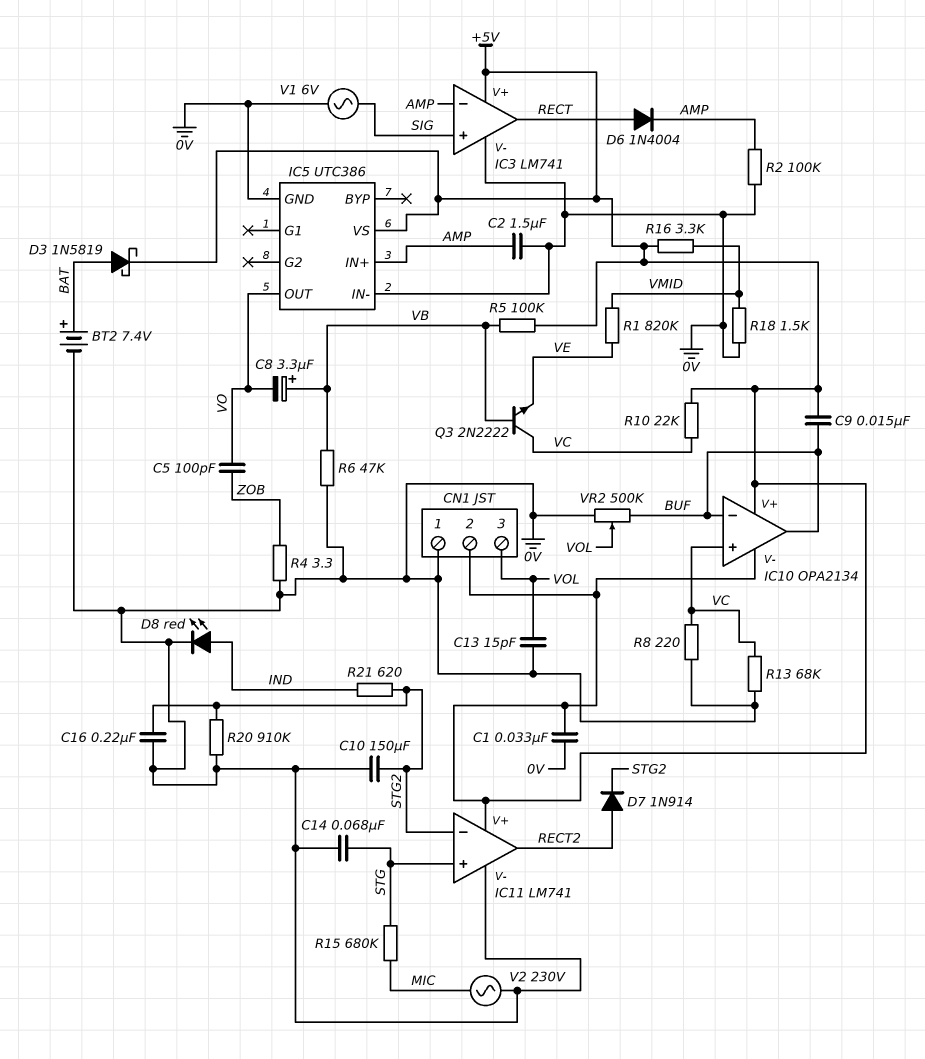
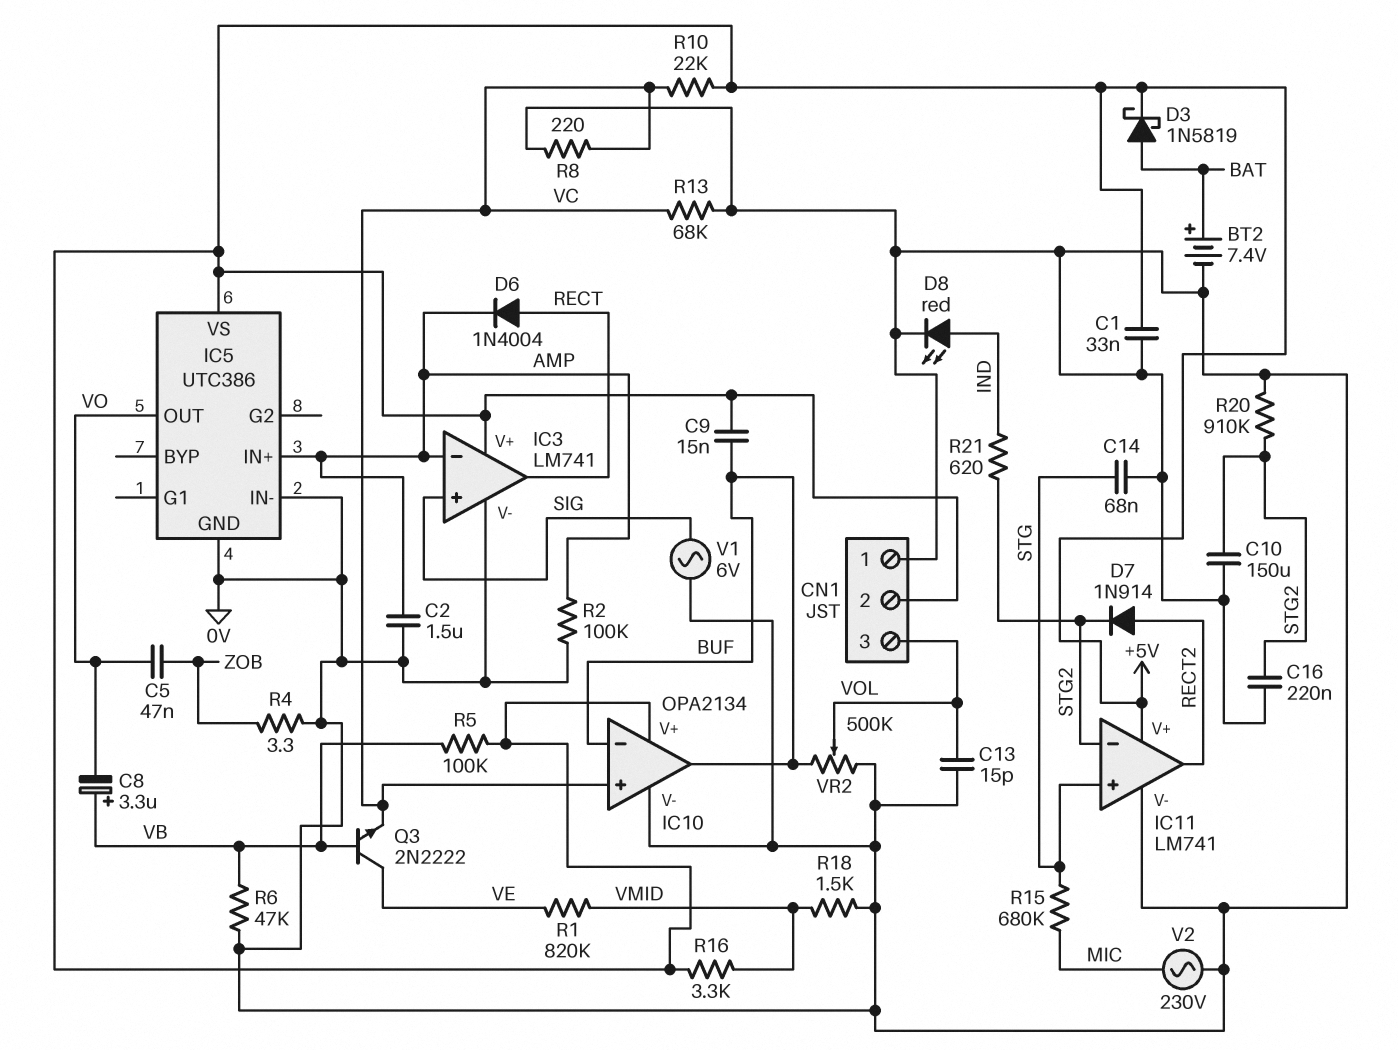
C5: 100pF (VO, ZOB) -> 47nF (VO, ZOB)
IC10 pin V-: +5V -> 0V
Q3: NPN 2N2222 (B VB, C VC, E VE) -> NPN 2N2222 (B VB, C VE, E VC)

